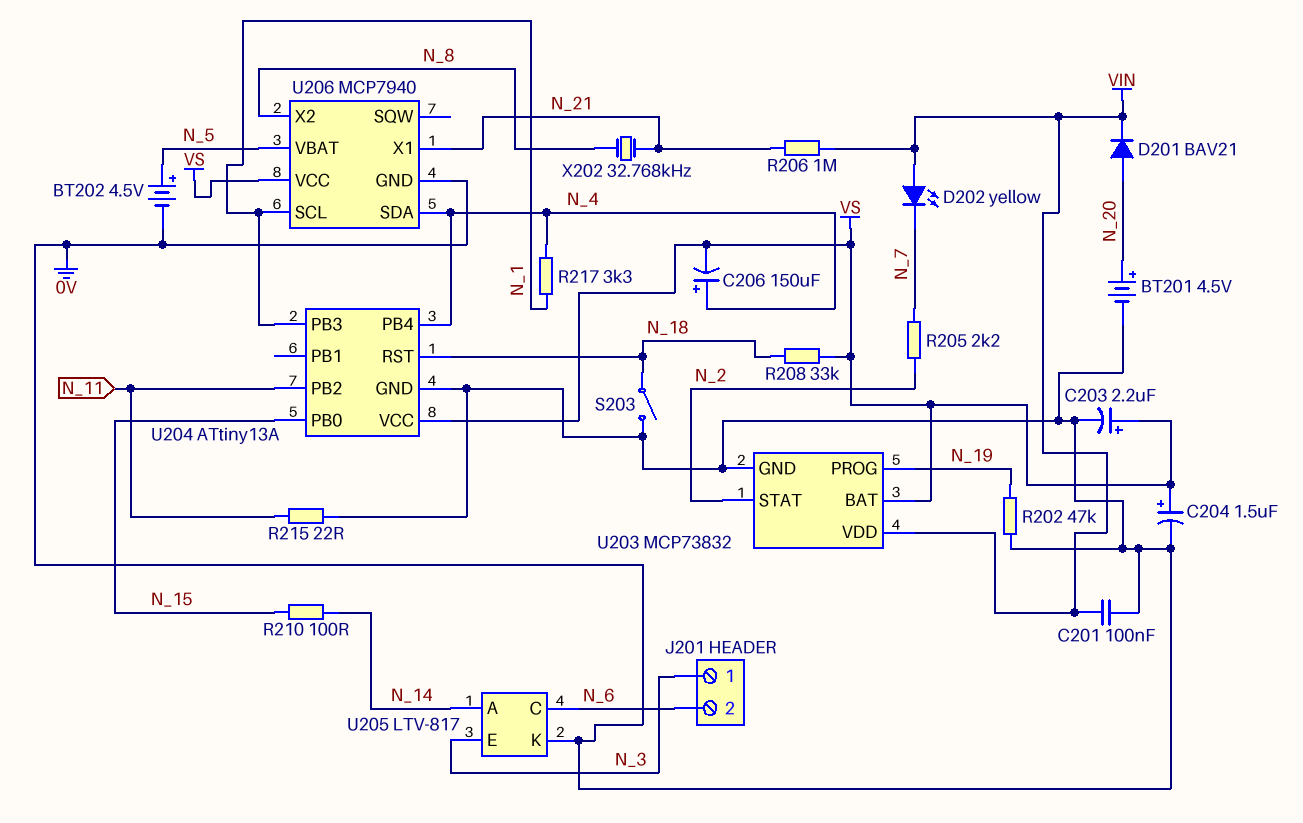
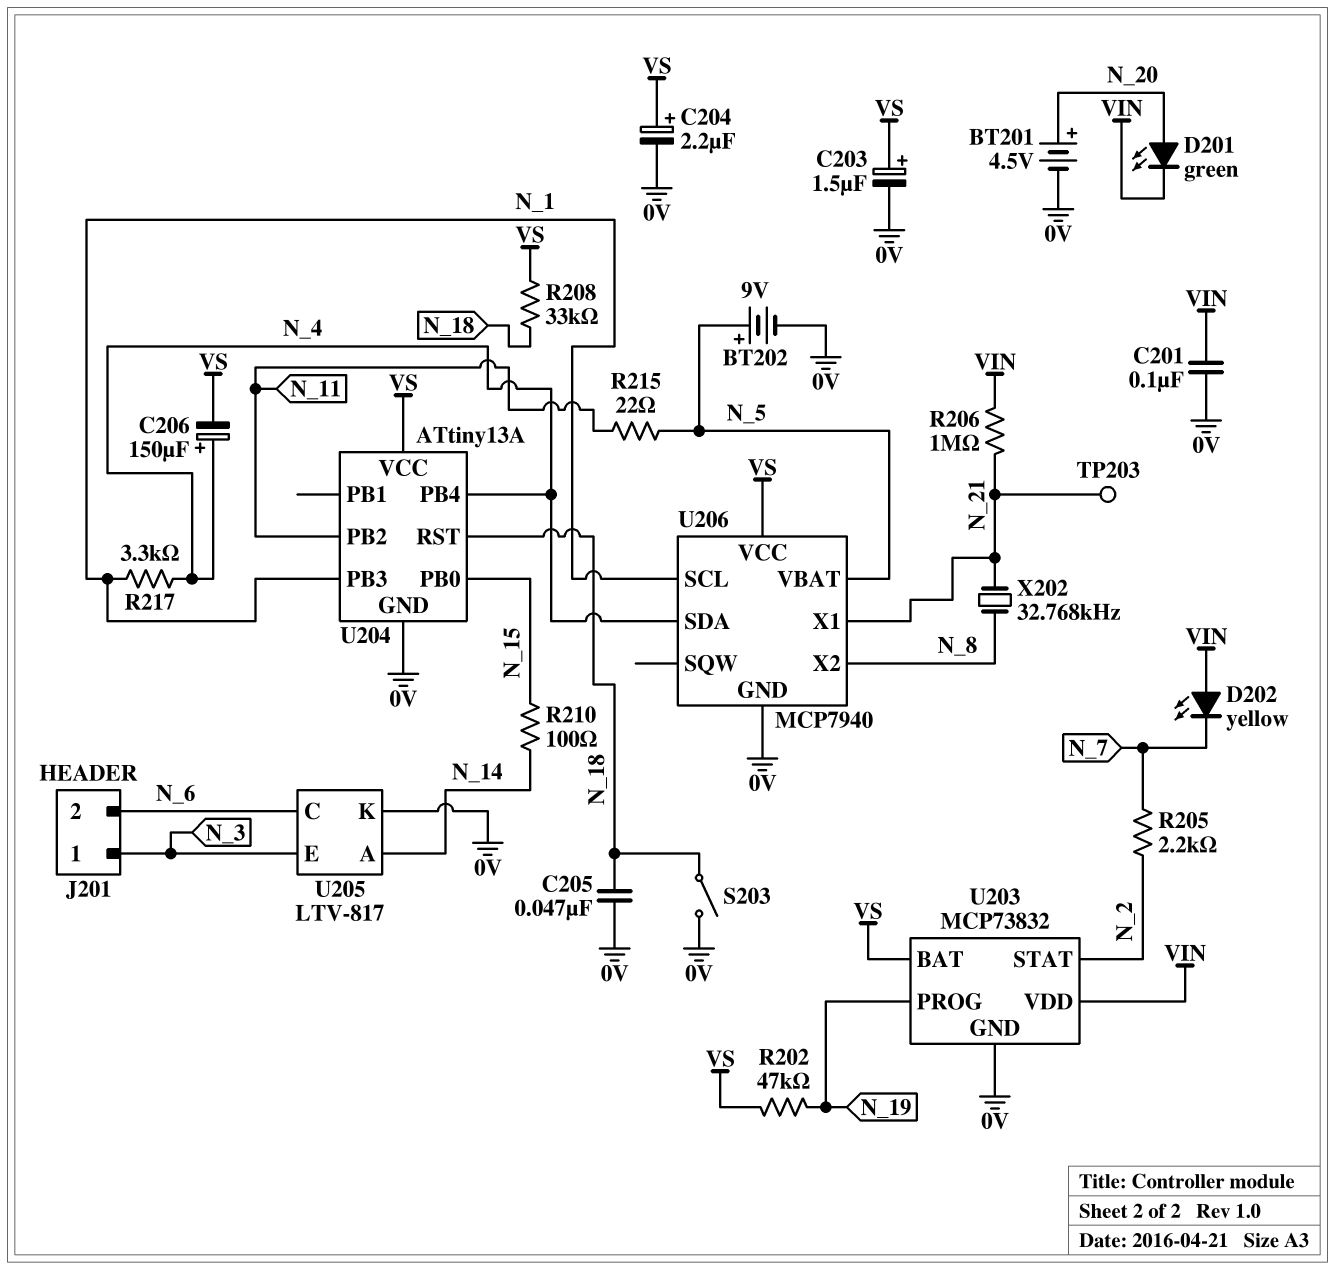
BT202: 4.5V (plus N_5, minus 0V) -> 9V (plus N_5, minus 0V)
C203: 2.2uF (plus VS, minus 0V) -> 1.5uF (plus VS, minus 0V)
C204: 1.5uF (plus VS, minus 0V) -> 2.2uF (plus VS, minus 0V)
C205: none -> 47nF (0V, N_18)
D201: diode BAV21 (A N_20, K VIN) -> LED green (A N_20, K VIN)
R202: 47k (0V, N_19) -> 47k (N_19, VS)
R215: 22 (0V, N_11) -> 22 (N_5, N_11)
TP203: none -> test point (N_21)

